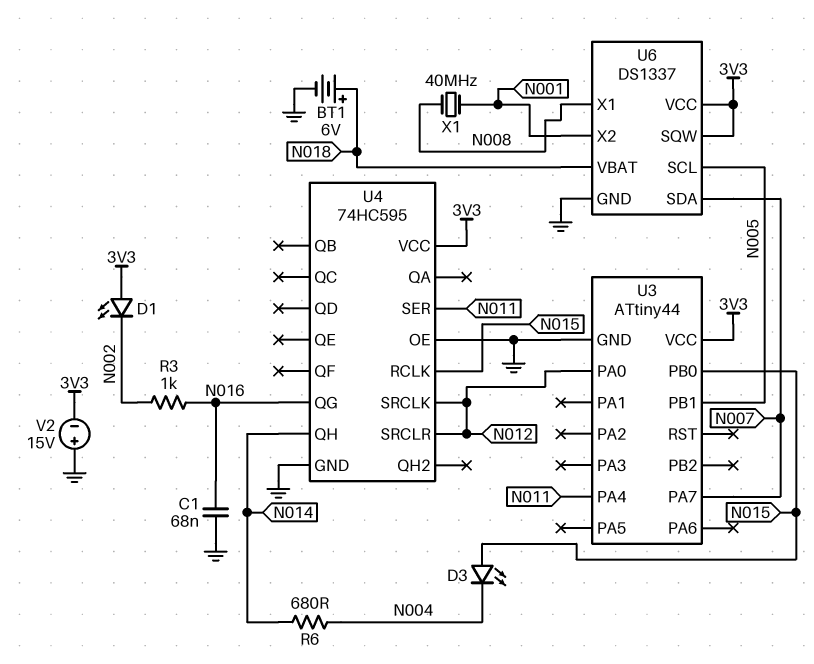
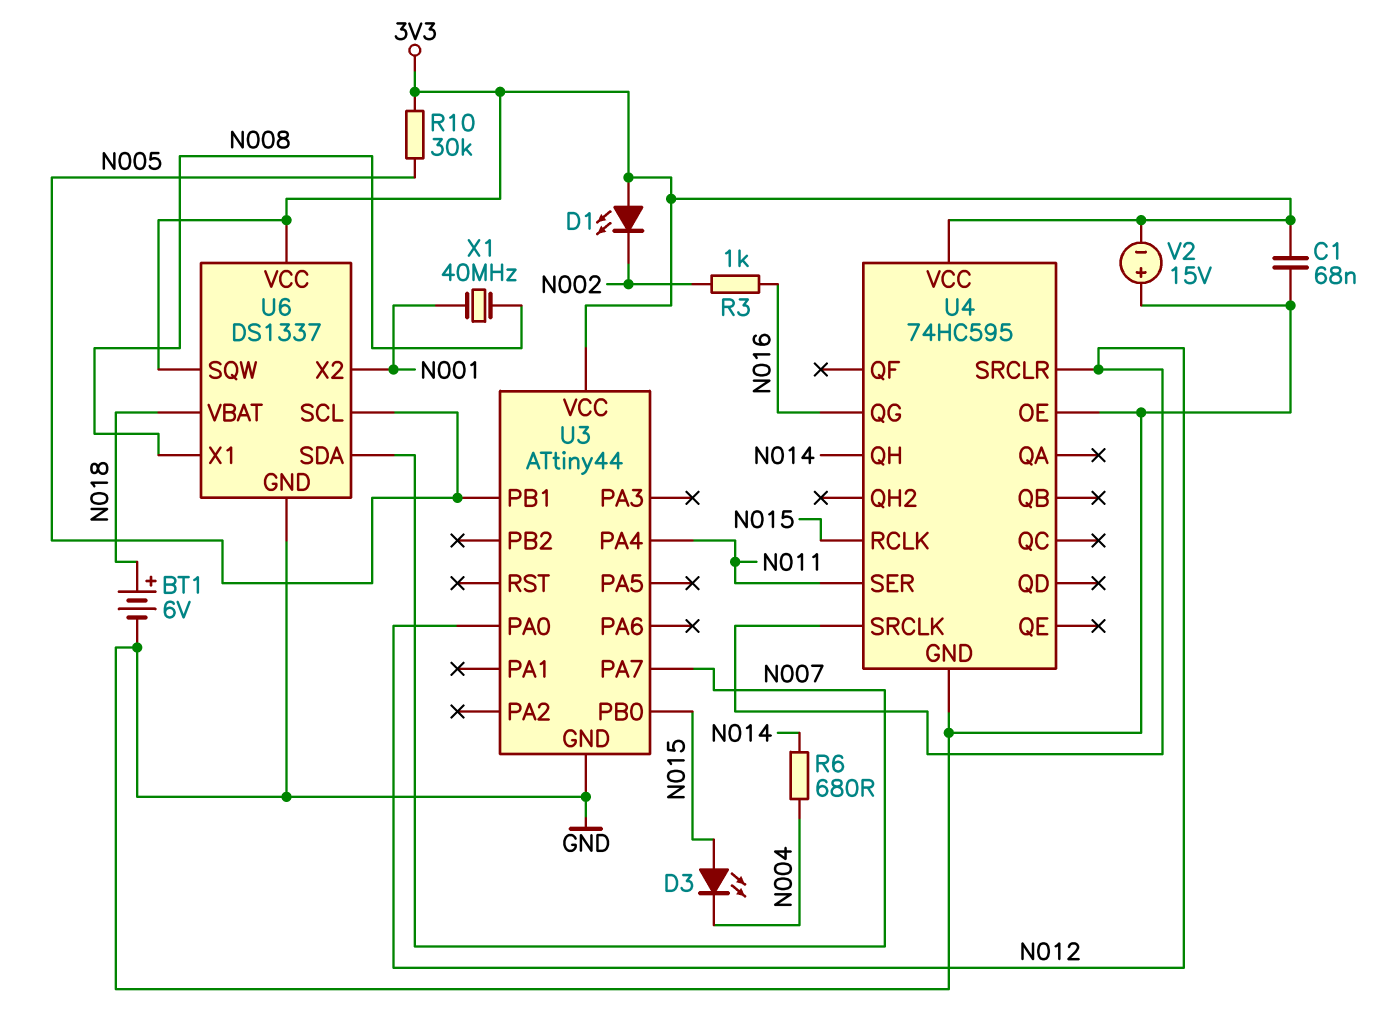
C1: 68nF (GND, N016) -> 68nF (3V3, GND)
R10: none -> 30k (3V3, N005)

